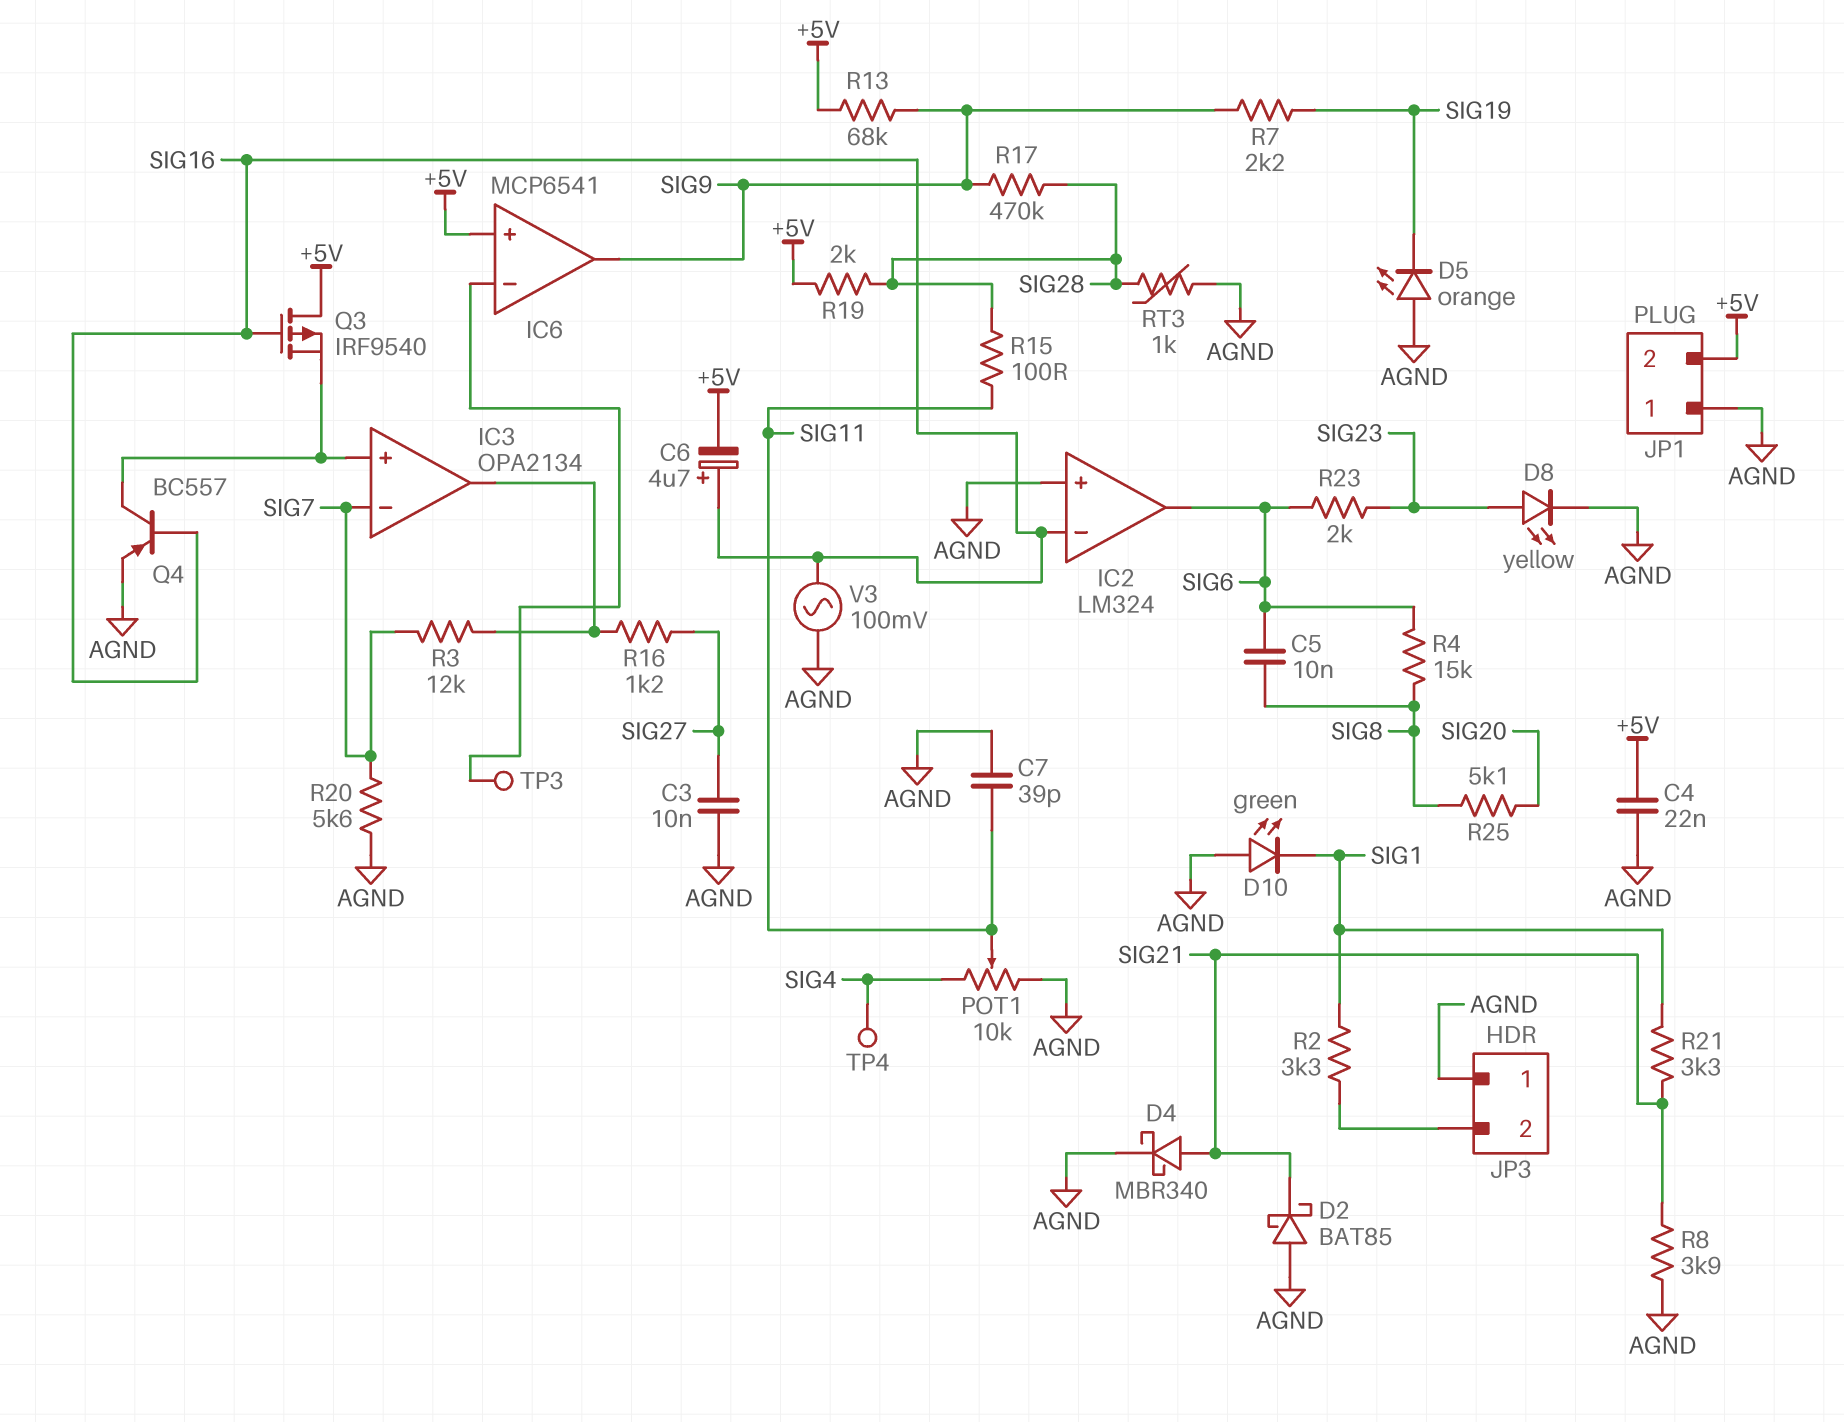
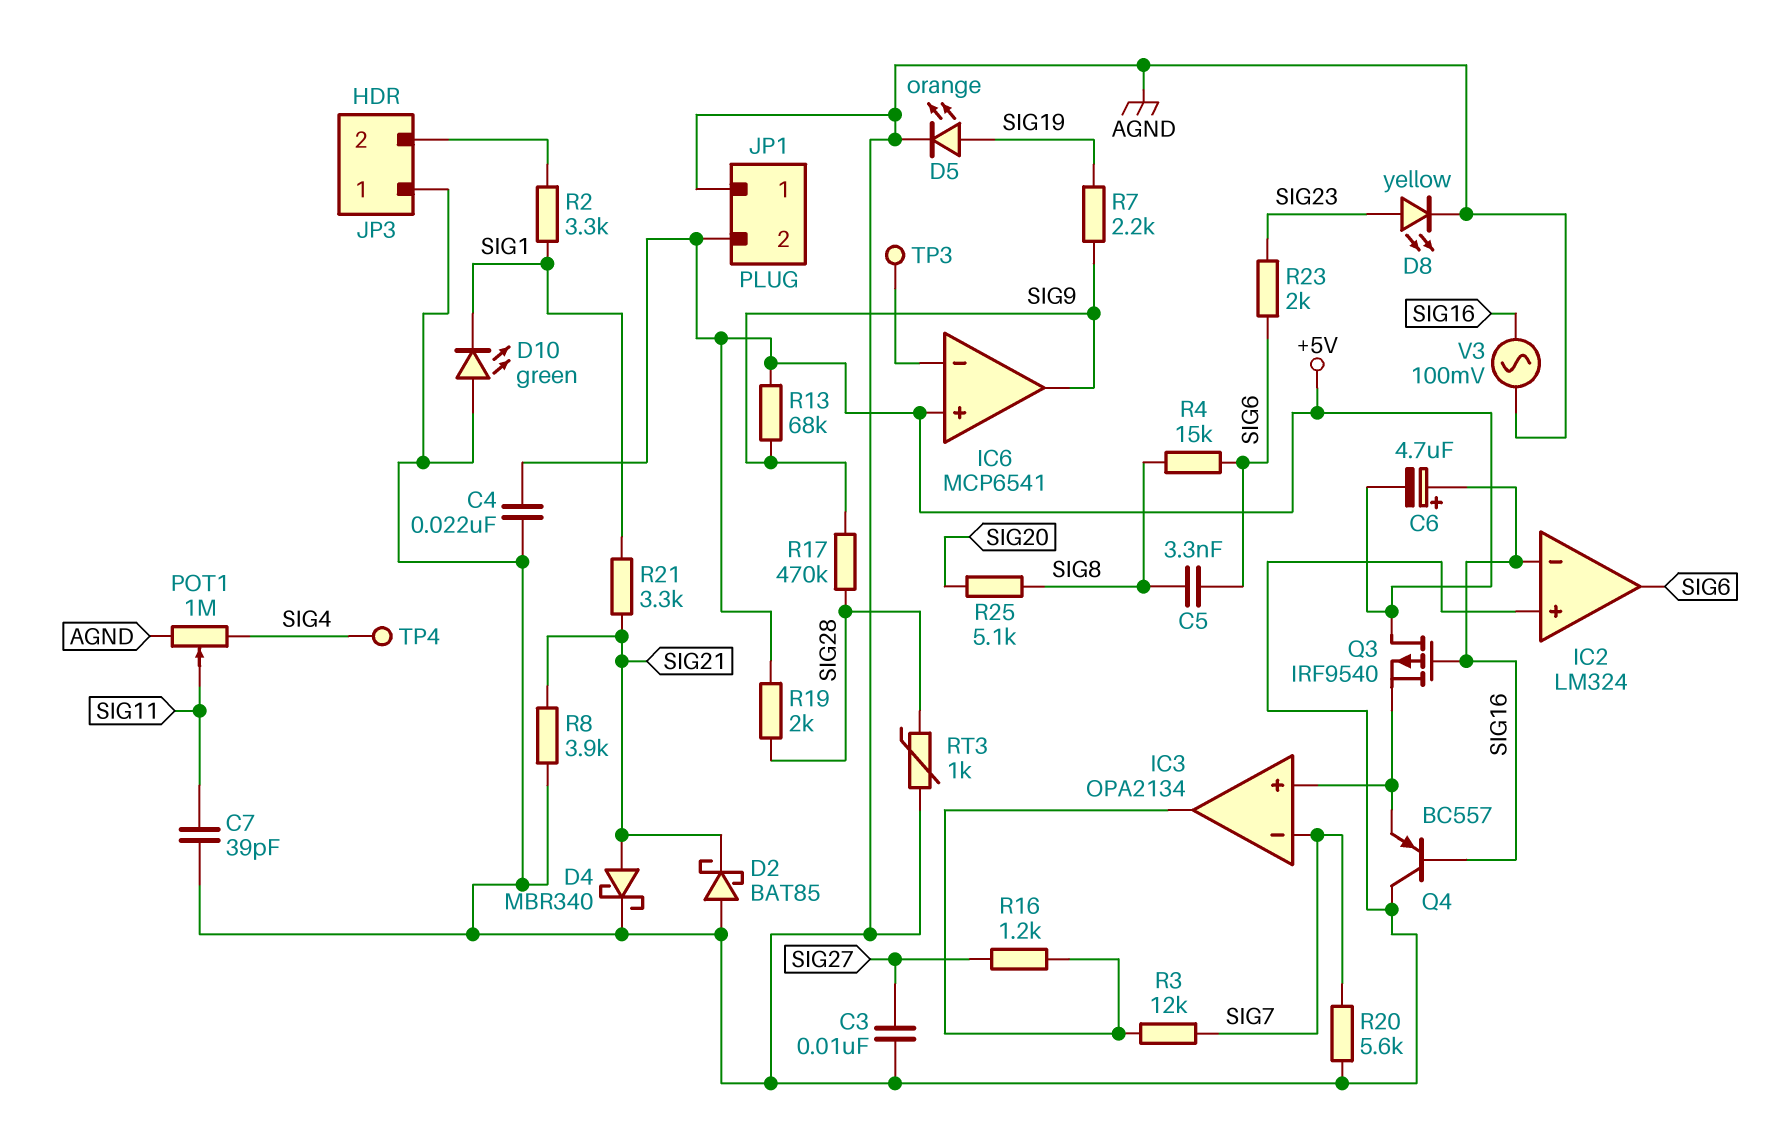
C5: 10nF (SIG6, SIG8) -> 3.3nF (SIG6, SIG8)
D5: LED orange (A AGND, K SIG19) -> LED orange (A SIG19, K AGND)
POT1: 10k (AGND, SIG4, wiper SIG11) -> 1M (AGND, SIG4, wiper SIG11)
Q4: PNP BC557 (B SIG16, C IC3/in+, E AGND) -> PNP BC557 (B SIG16, C AGND, E IC3/in+)
R15: 100 (SIG11, SIG28) -> none

